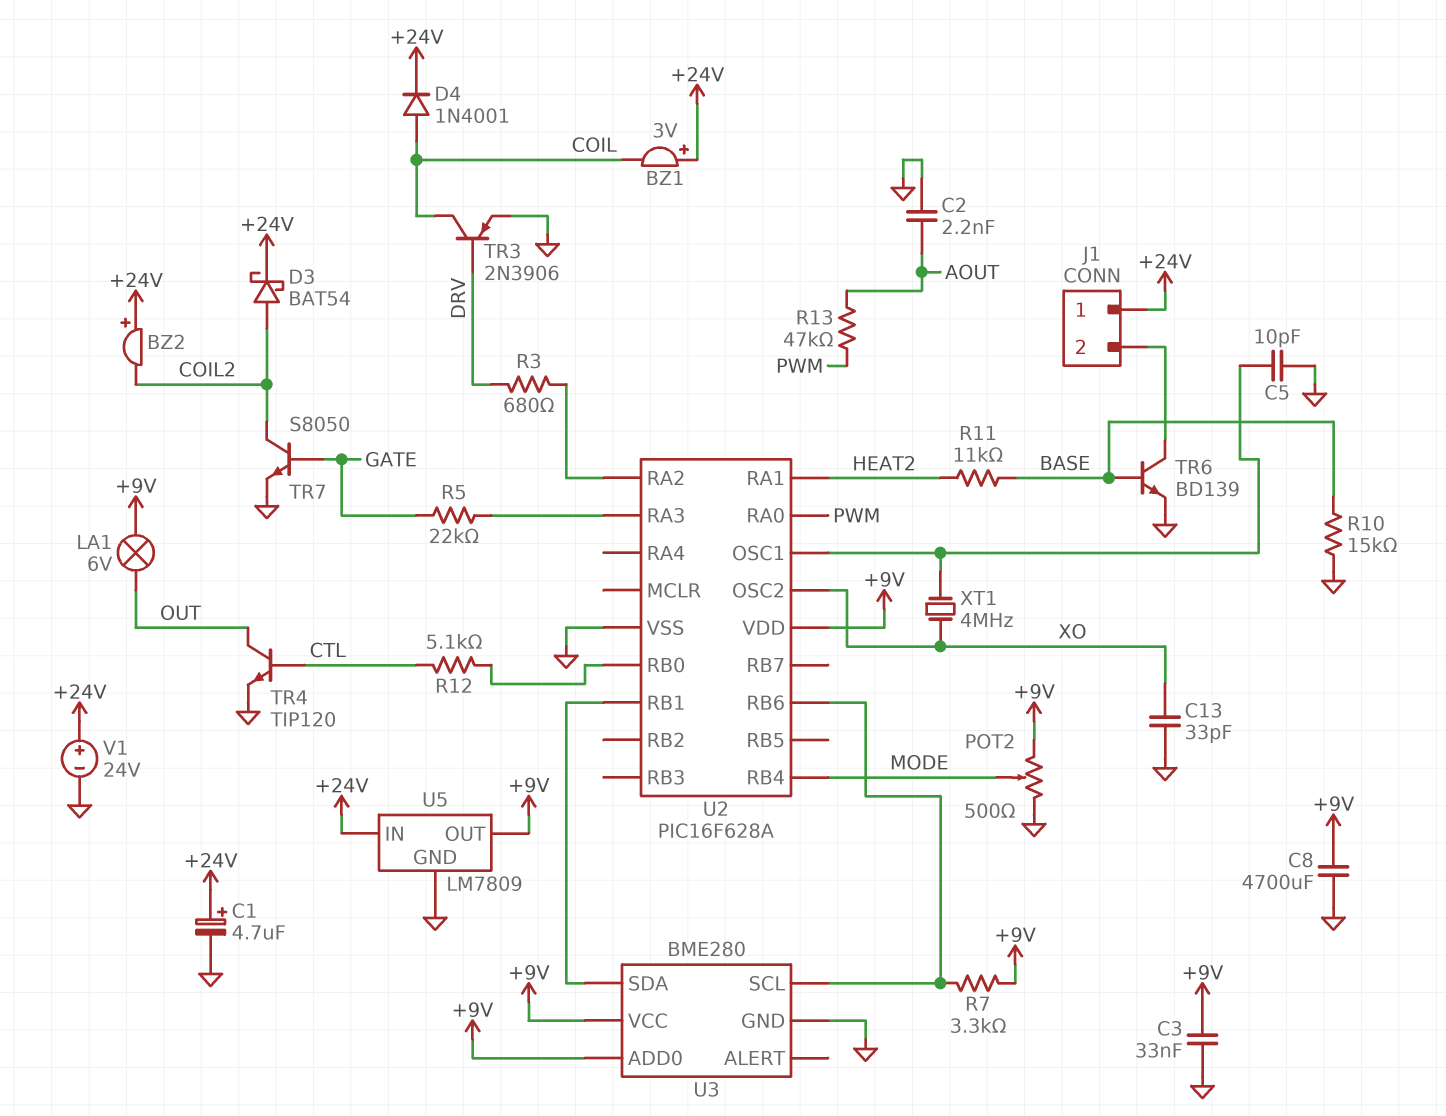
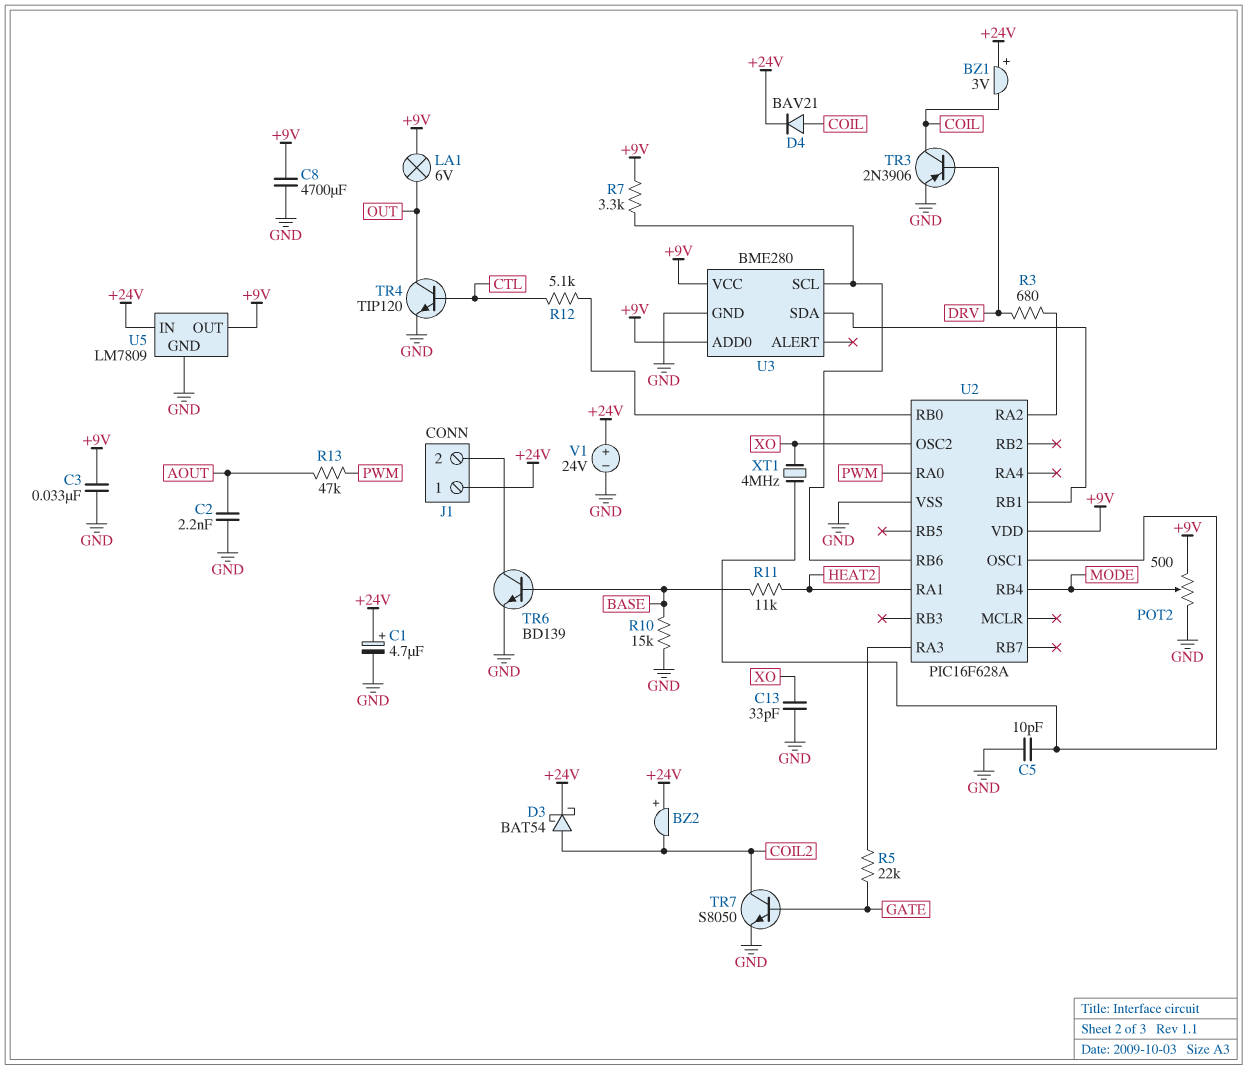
D4: diode 1N4001 (A COIL, K +24V) -> diode BAV21 (A COIL, K +24V)

